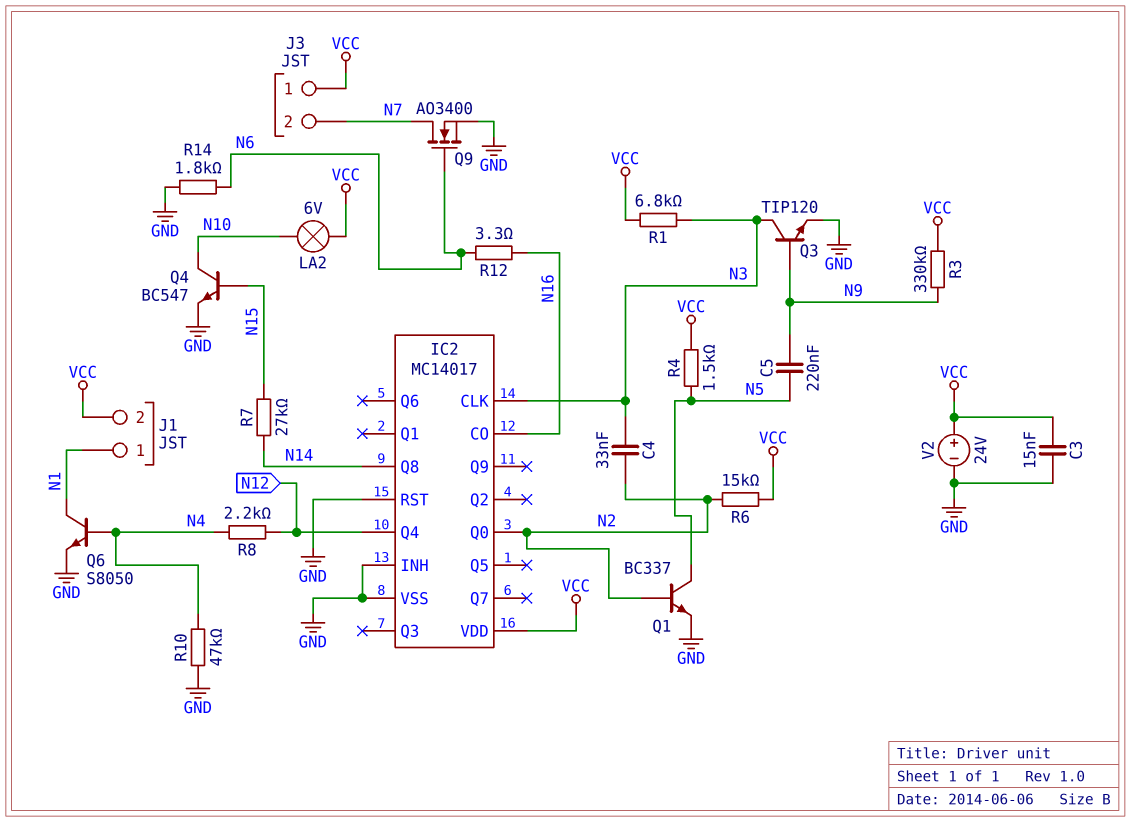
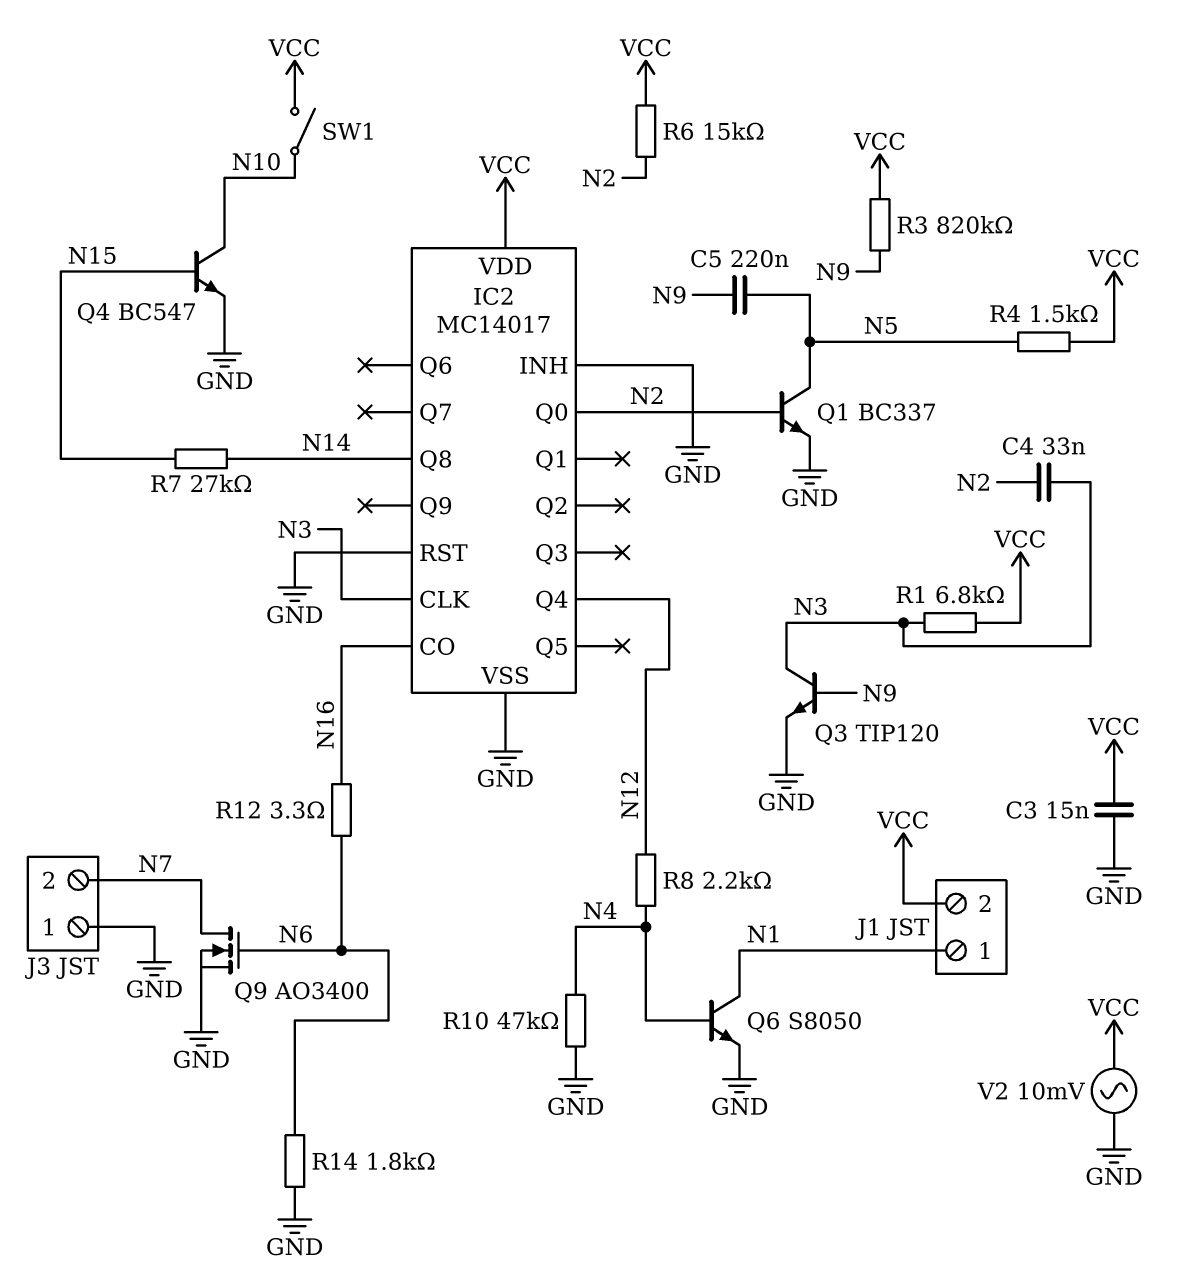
J3 pin 1: VCC -> GND
LA2: lamp 6V (N10, VCC) -> none
R3: 330k (N9, VCC) -> 820k (N9, VCC)
SW1: none -> switch (N10, VCC)
V2: 24V (plus VCC, minus GND) -> AC 10mV (GND, VCC)

